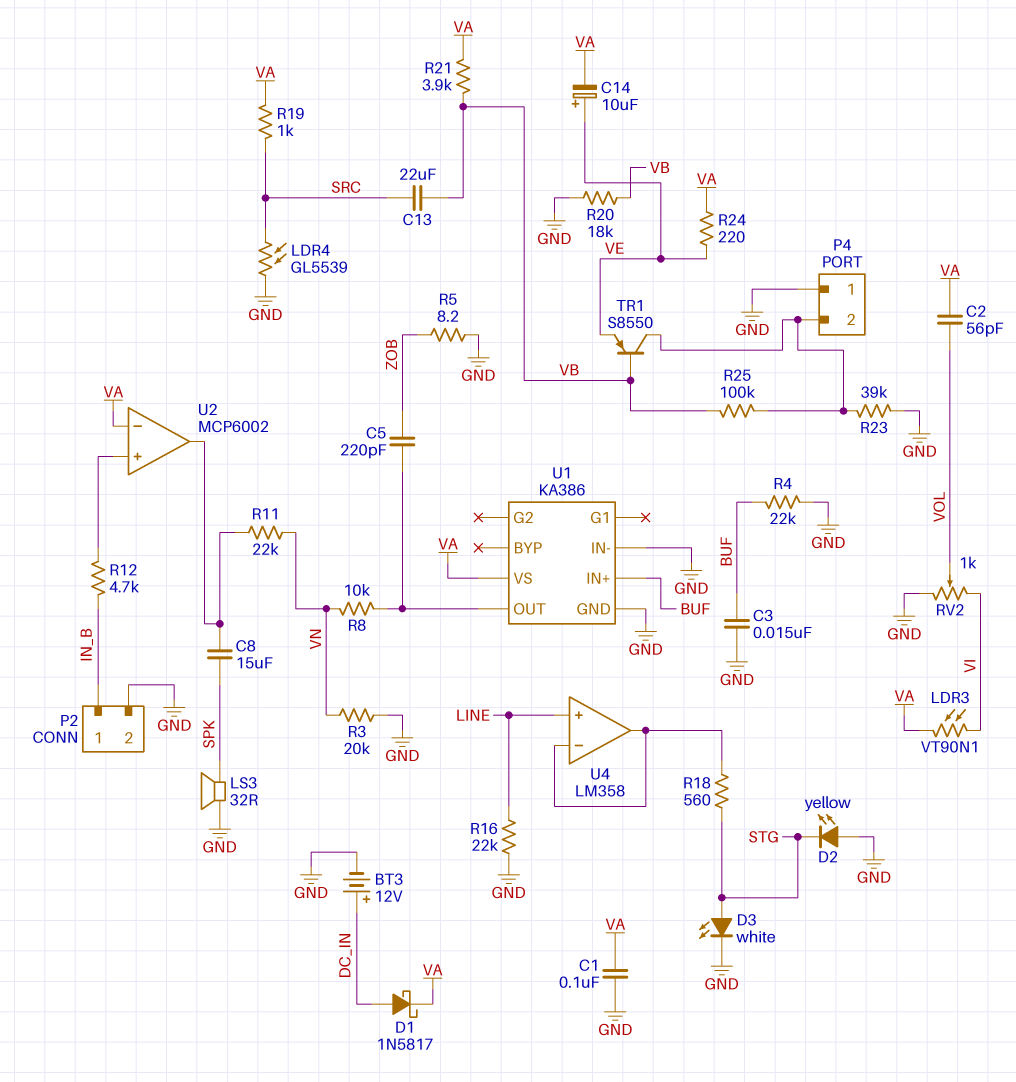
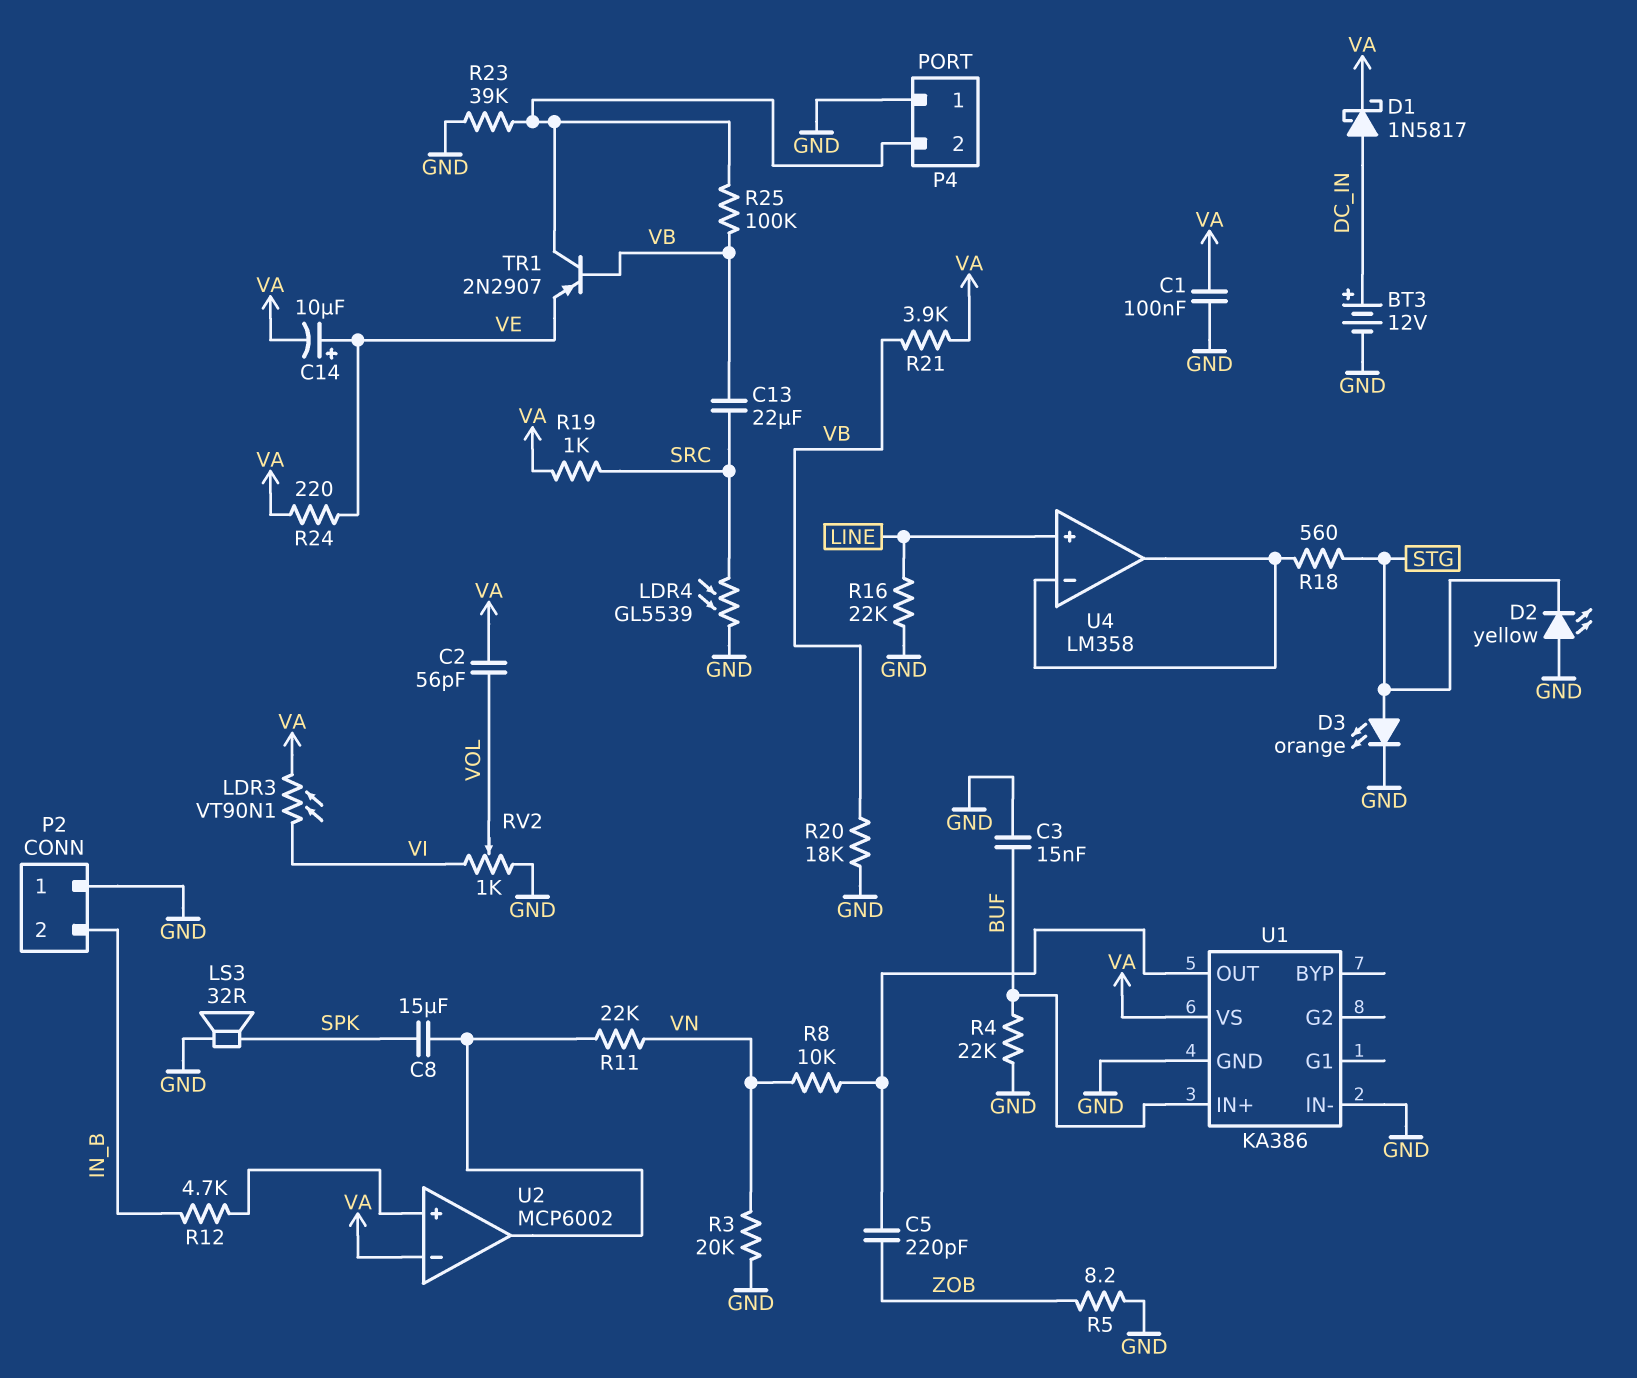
D3: LED white (A STG, K GND) -> LED orange (A STG, K GND)
P2 pin 1: IN_B -> GND
P2 pin 2: GND -> IN_B
TR1: PNP S8550 (B VB, C P4/2, E VE) -> PNP 2N2907 (B VB, C P4/2, E VE)

